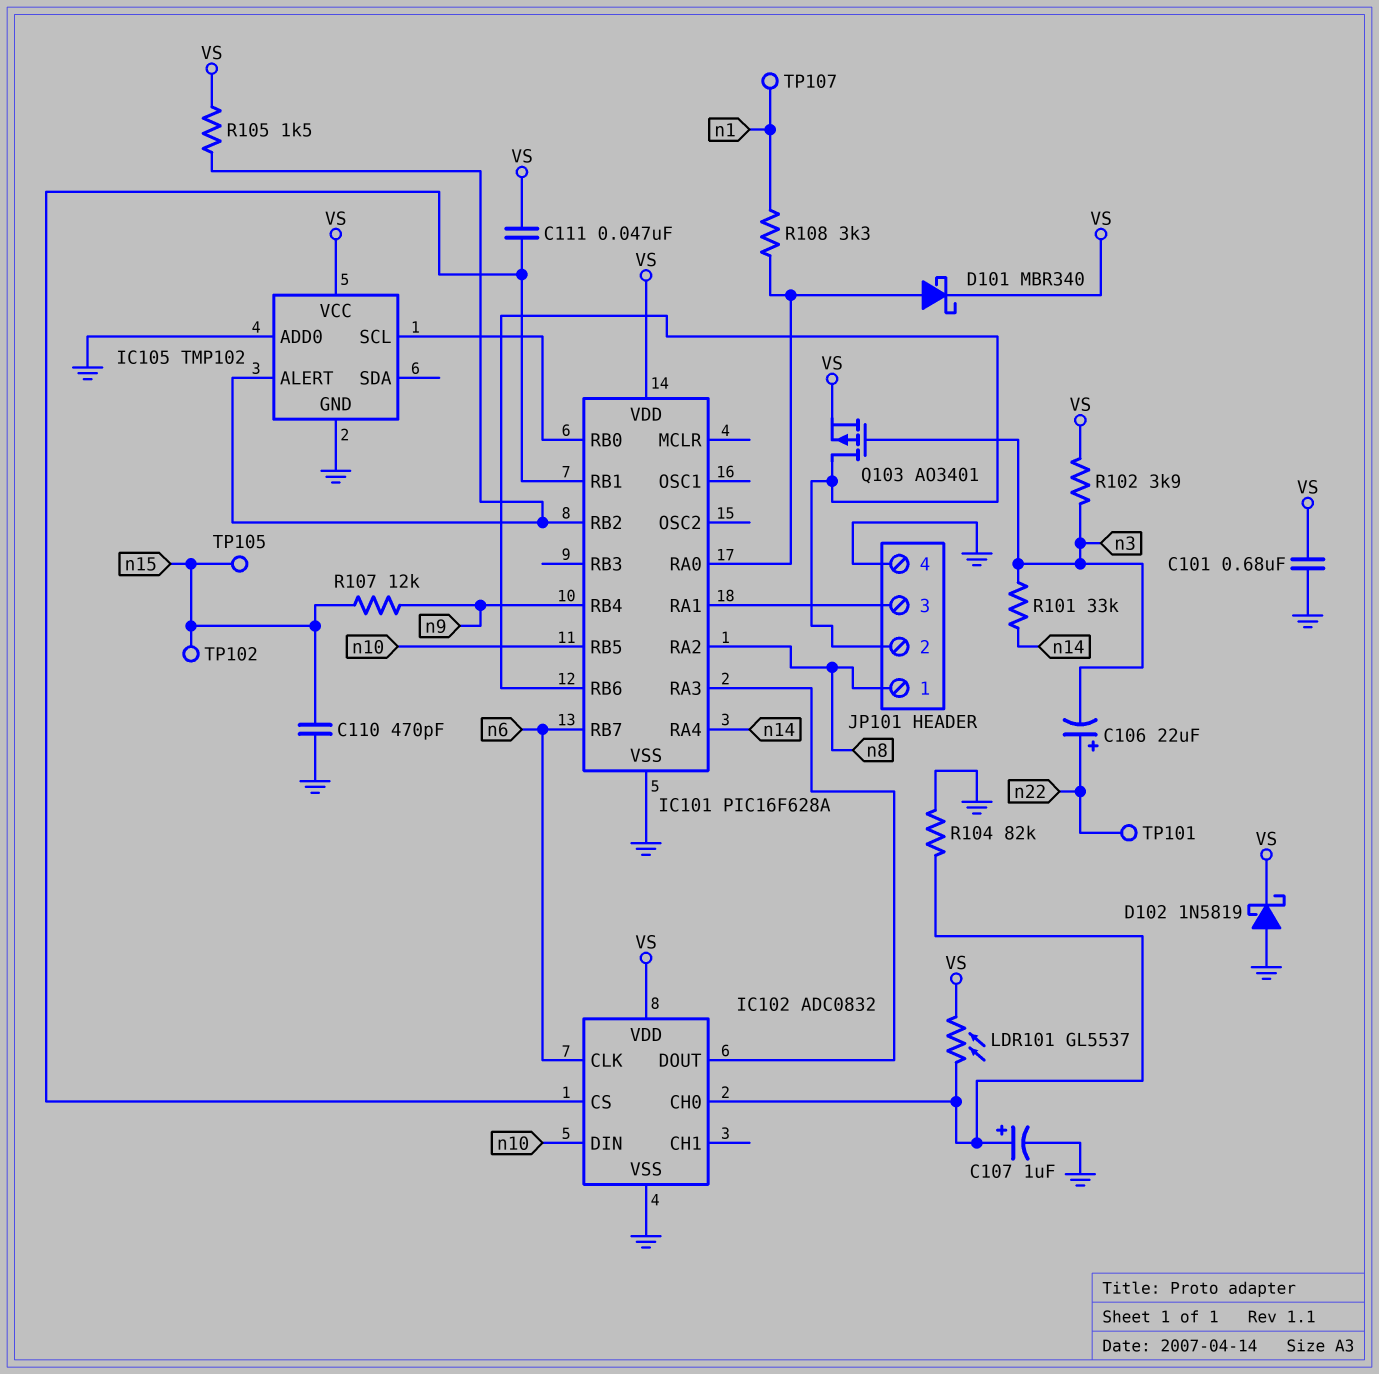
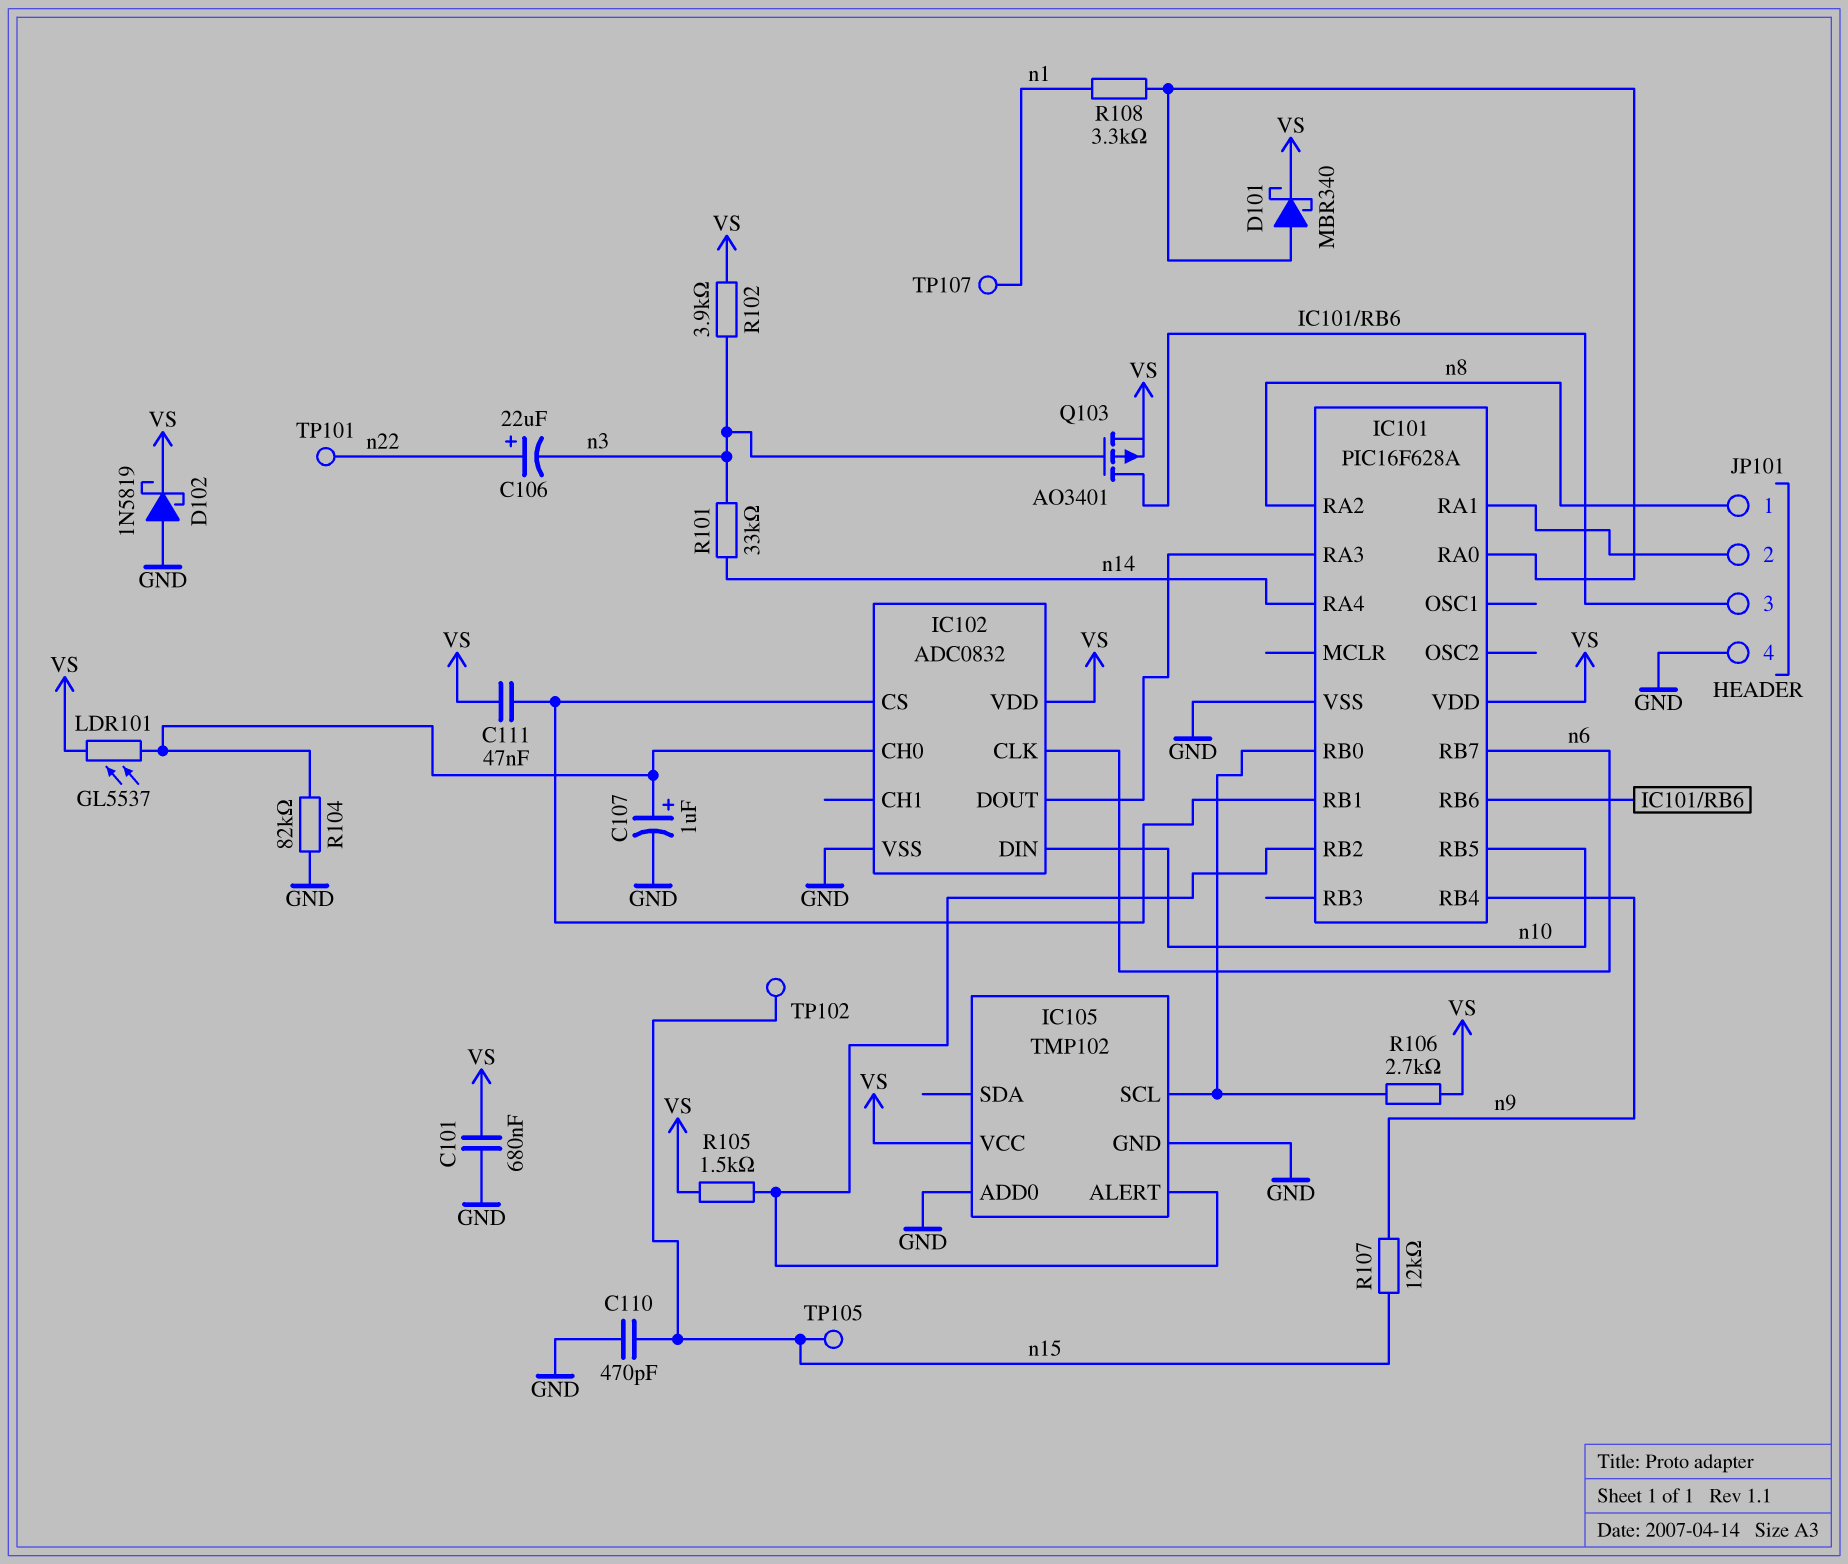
JP101 pin 2: IC101/RB6 -> IC101/RA1
JP101 pin 3: IC101/RA1 -> IC101/RB6
R106: none -> 2.7k (IC101/RB0, VS)

